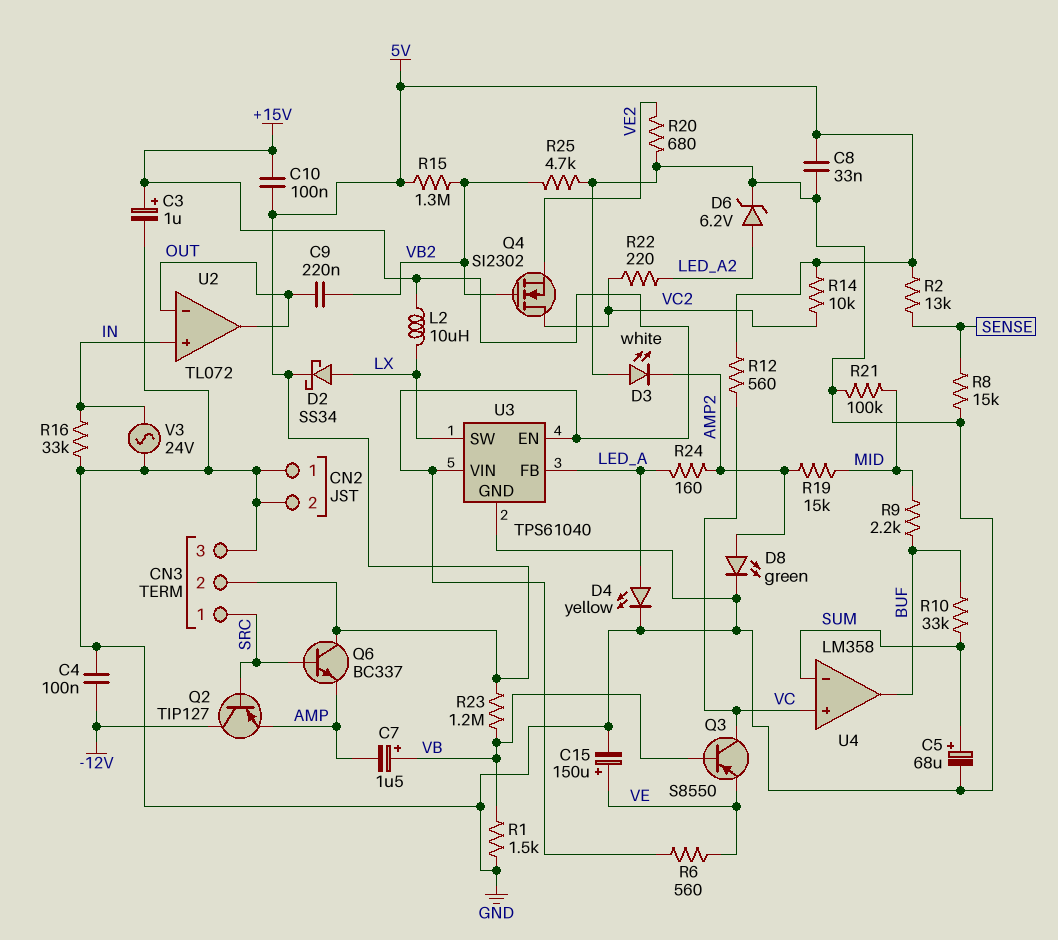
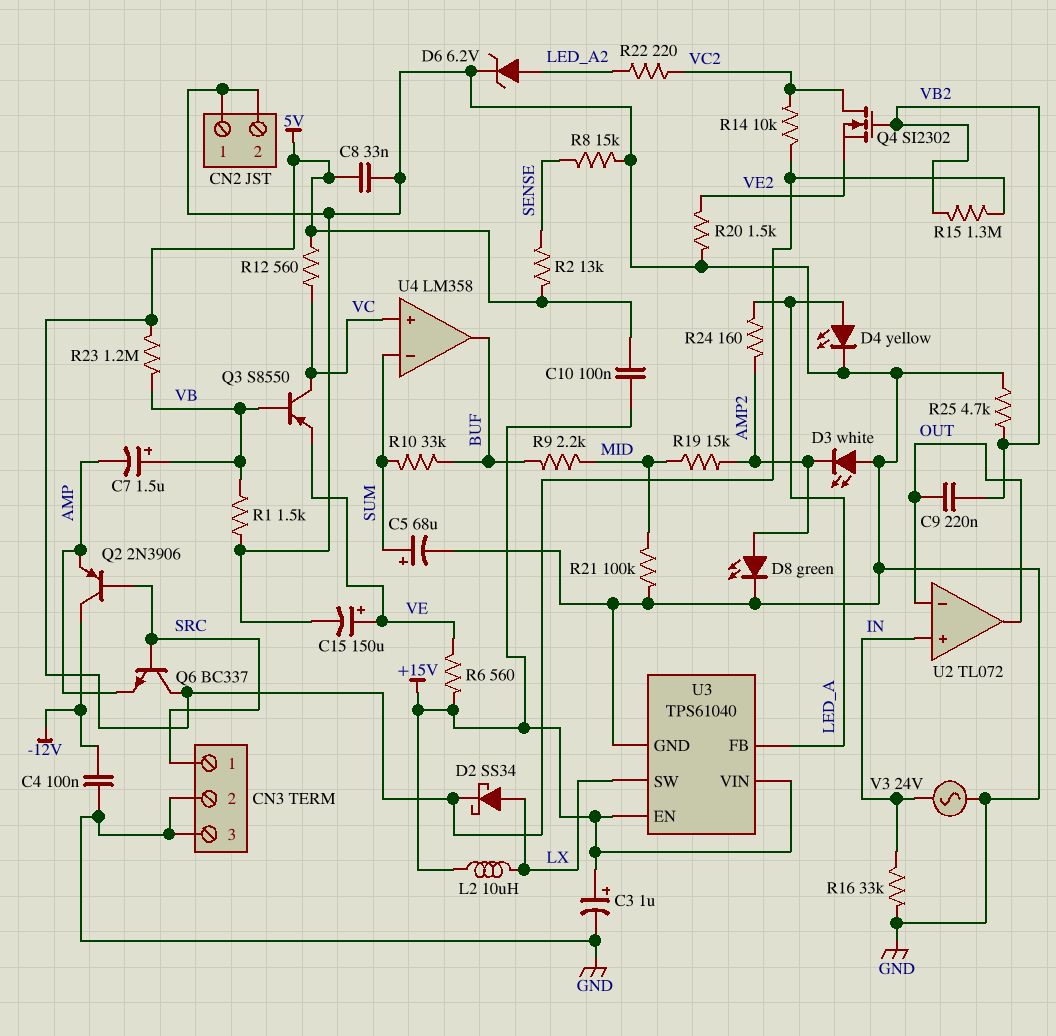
CN3 pin 2: 5V -> GND
Q2: PNP TIP127 (B SRC, C -12V, E AMP) -> PNP 2N3906 (B SRC, C -12V, E AMP)
R20: 680 (GND, VE2) -> 1.5k (GND, VE2)

